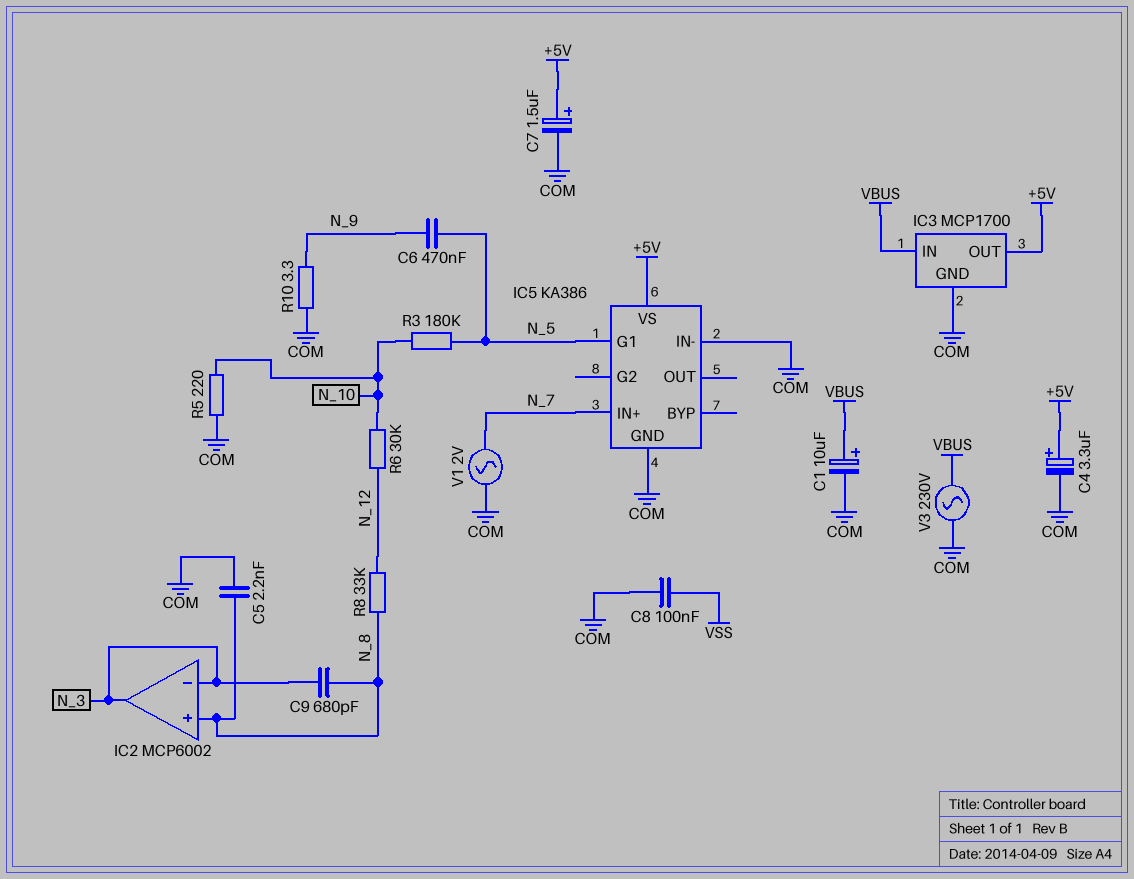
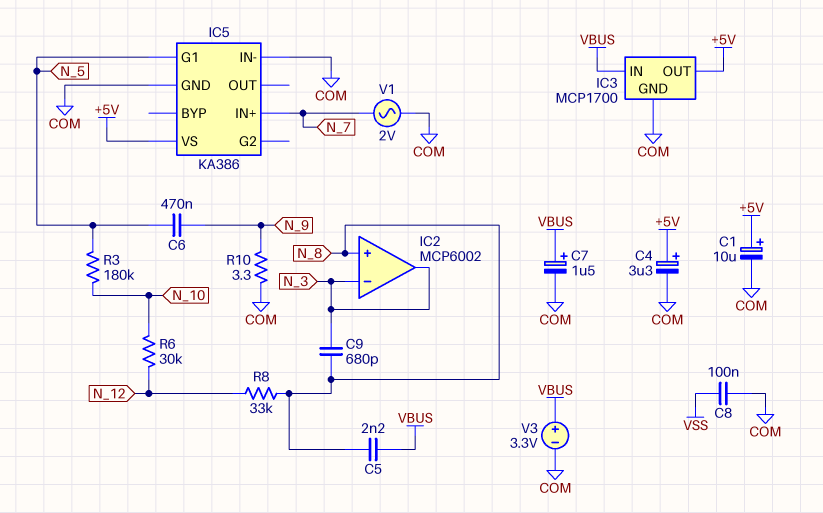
C1: 10uF (plus VBUS, minus COM) -> 10uF (plus +5V, minus COM)
C5: 2.2nF (COM, N_8) -> 2.2nF (N_8, VBUS)
C7: 1.5uF (plus +5V, minus COM) -> 1.5uF (plus VBUS, minus COM)
R5: 220 (COM, N_10) -> none
V3: AC 230V (COM, VBUS) -> 3.3V (plus VBUS, minus COM)

